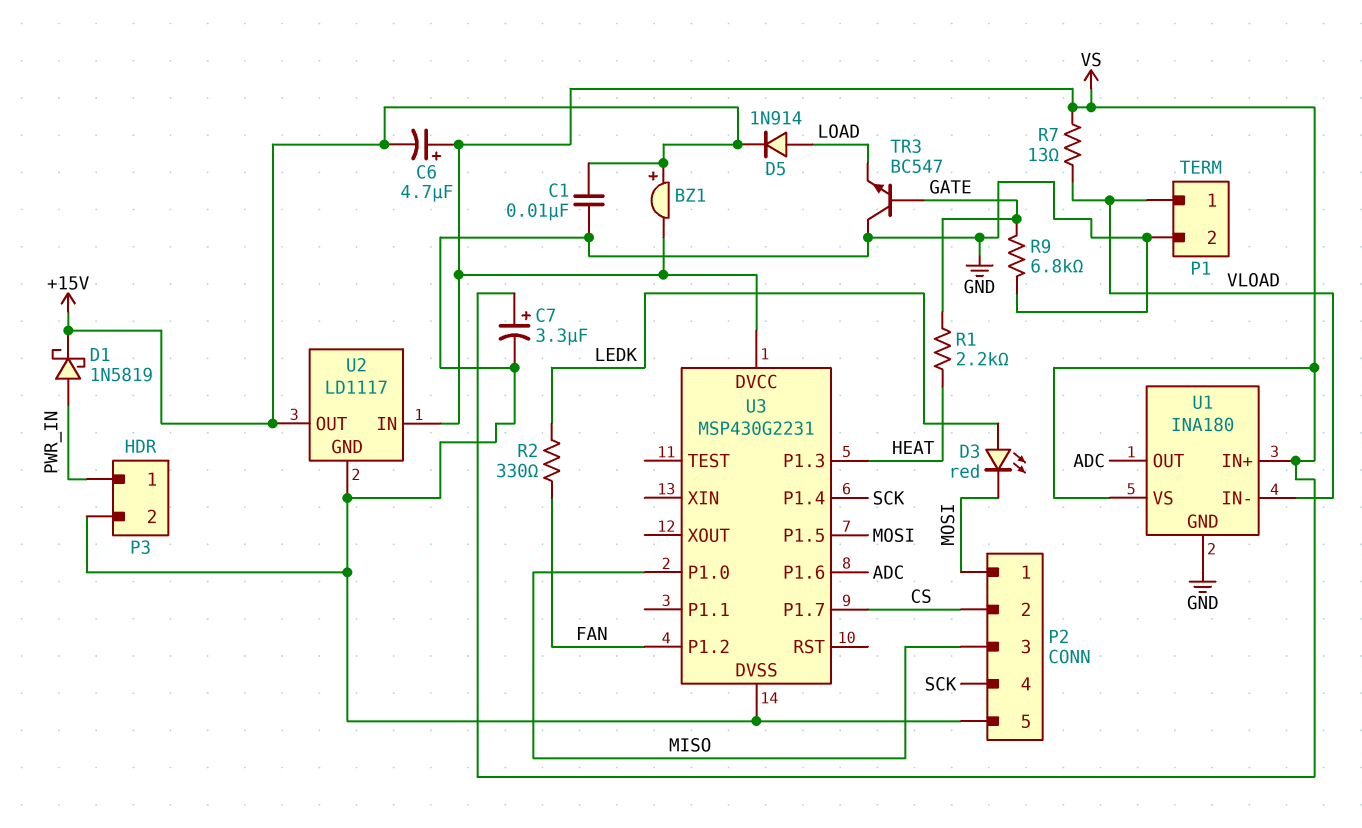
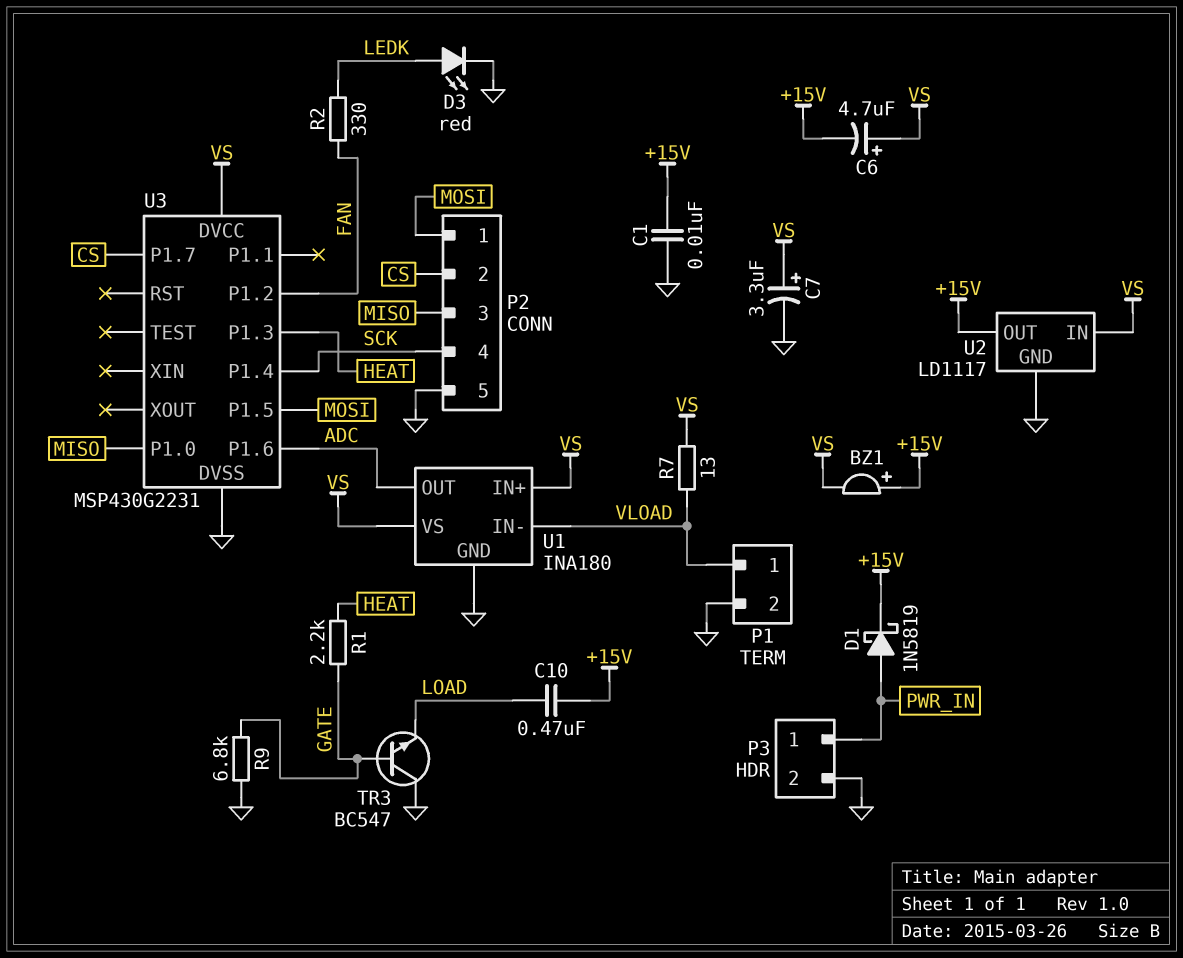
C10: none -> 470nF (+15V, LOAD)
D3: LED red (A LEDK, K MOSI) -> LED red (A LEDK, K GND)
D5: diode 1N914 (A LOAD, K +15V) -> none

